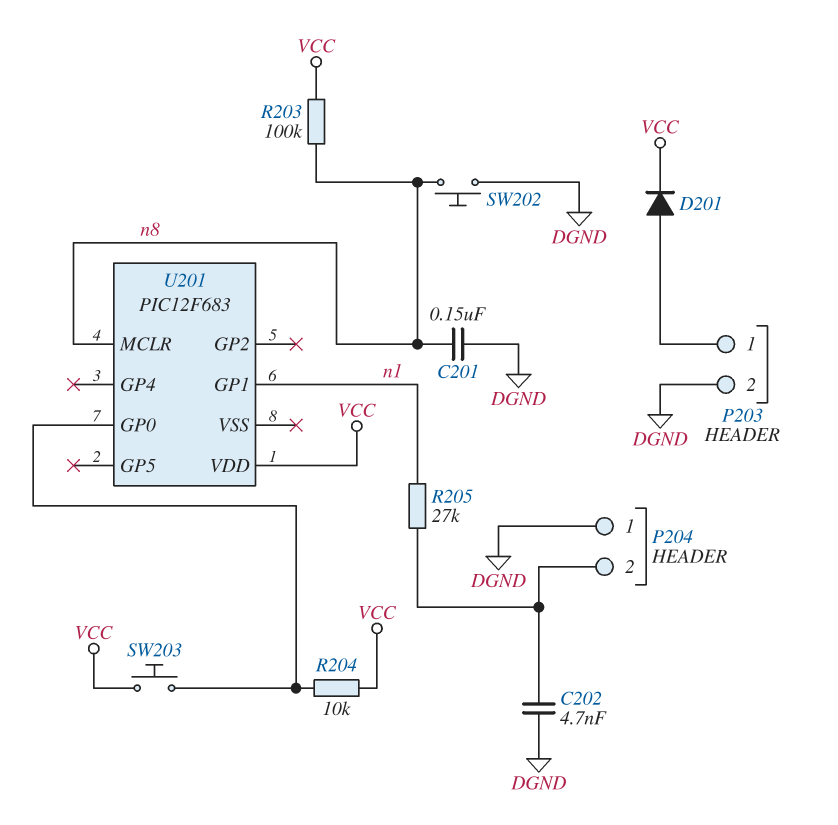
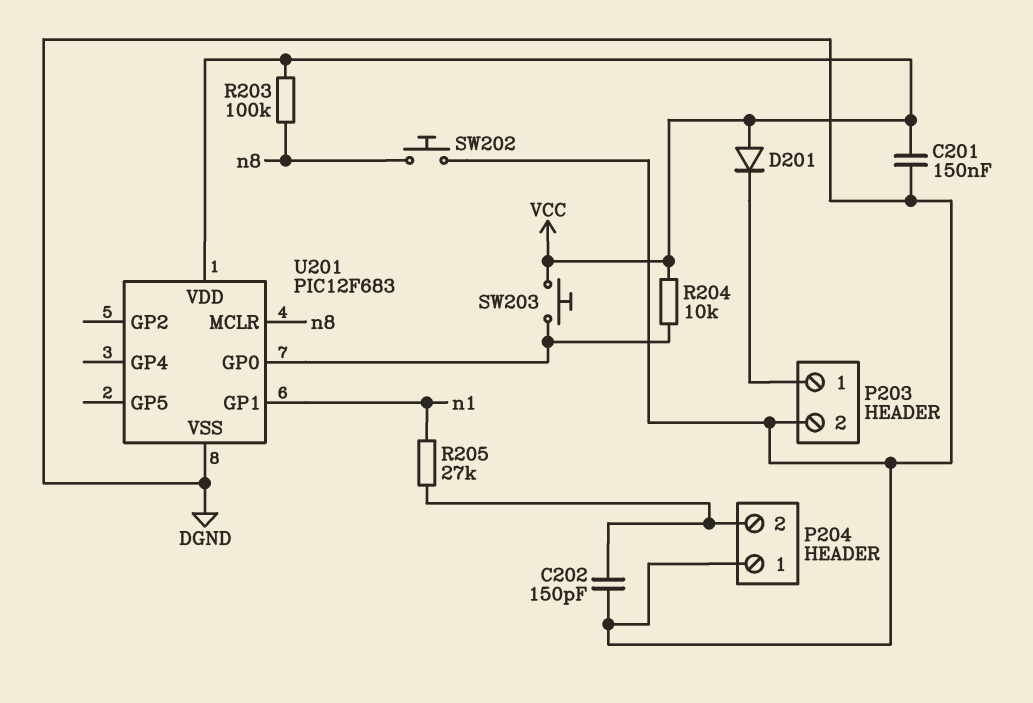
C201: 150nF (DGND, n8) -> 150nF (DGND, VCC)
C202: 4.7nF (DGND, P204/2) -> 150pF (DGND, P204/2)
D201: diode (A P203/1, K VCC) -> diode (A VCC, K P203/1)
U201 pin VSS: none -> DGND

